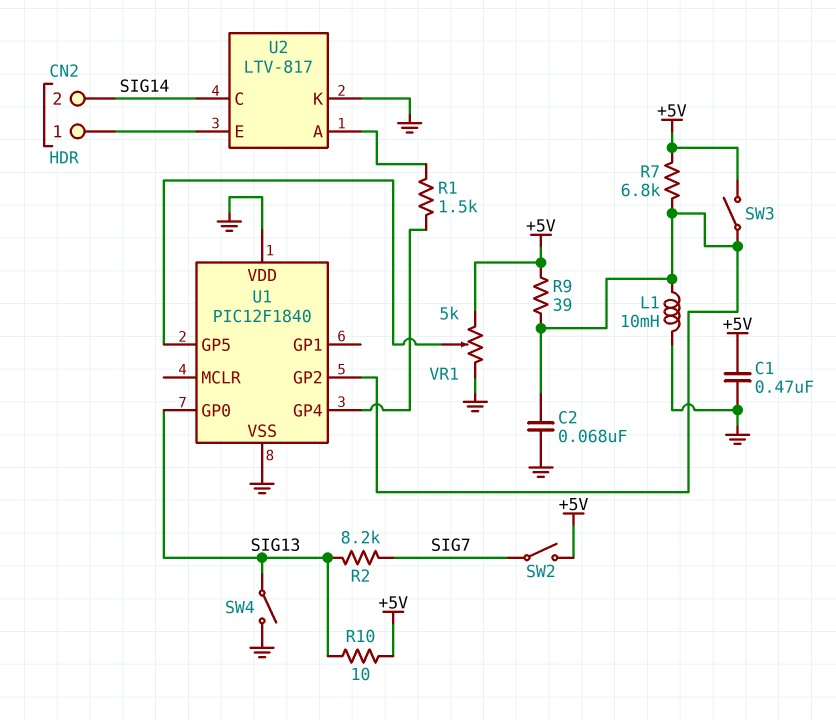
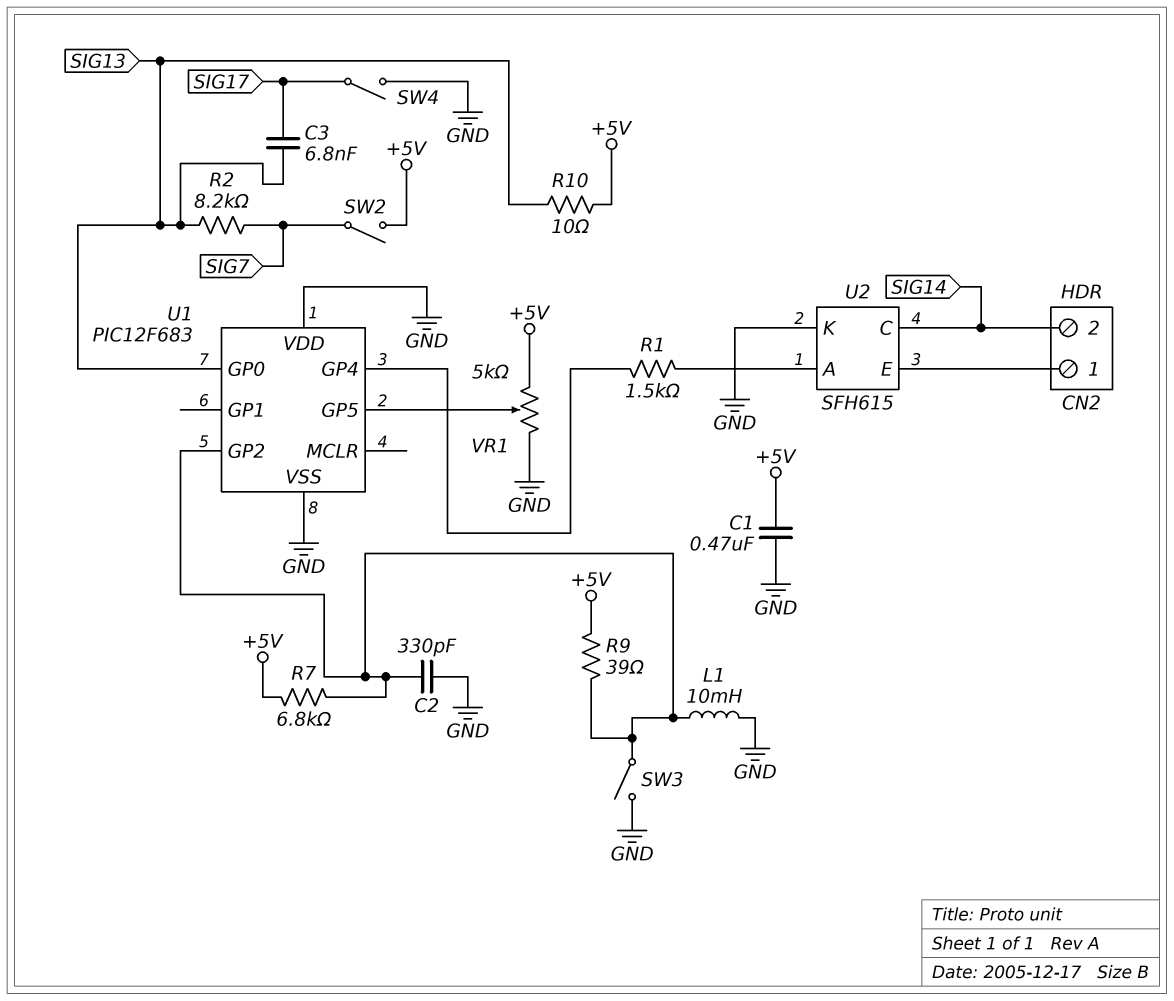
C2: 68nF (GND, U1/GP2) -> 330pF (GND, U1/GP2)
C3: none -> 6.8nF (SIG13, SIG17)
SW3: switch (+5V, U1/GP2) -> switch (GND, U1/GP2)
SW4: switch (GND, SIG13) -> switch (GND, SIG17)
U1: PIC12F1840 -> PIC12F683
U2: LTV-817 -> SFH615

